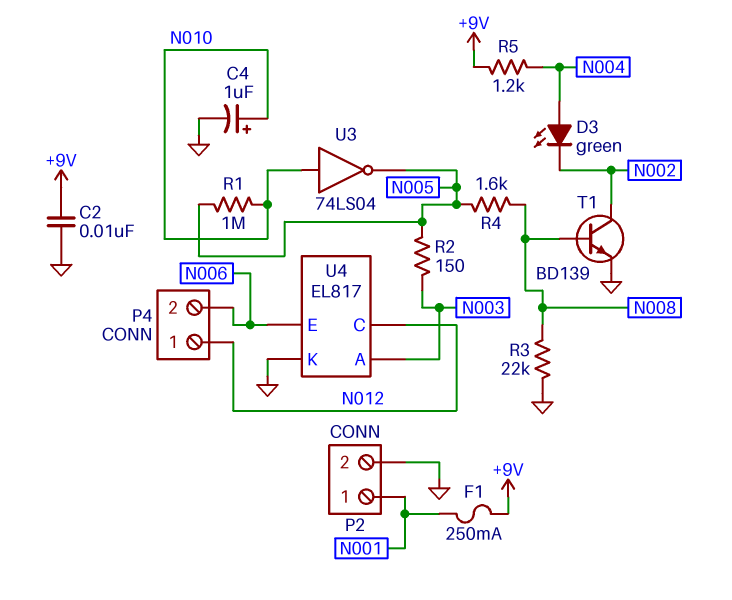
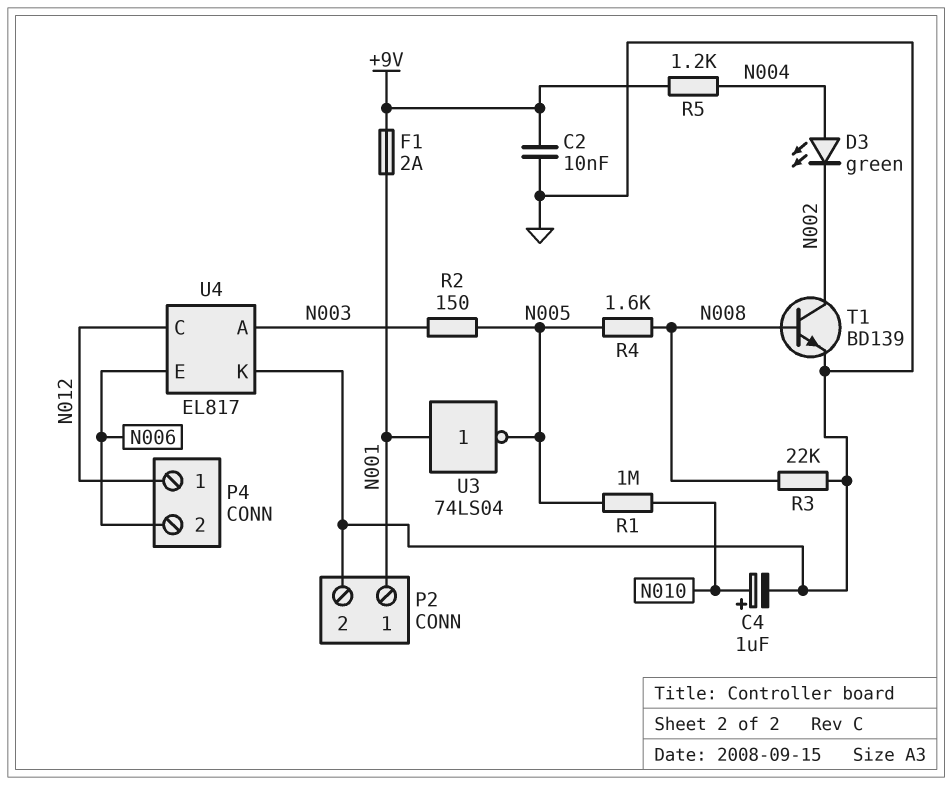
F1: 250mA (+9V, N001) -> 2A (+9V, N001)
U3: NOT 74LS04 (in N010, out N005) -> NOT 74LS04 (in N001, out N005)

